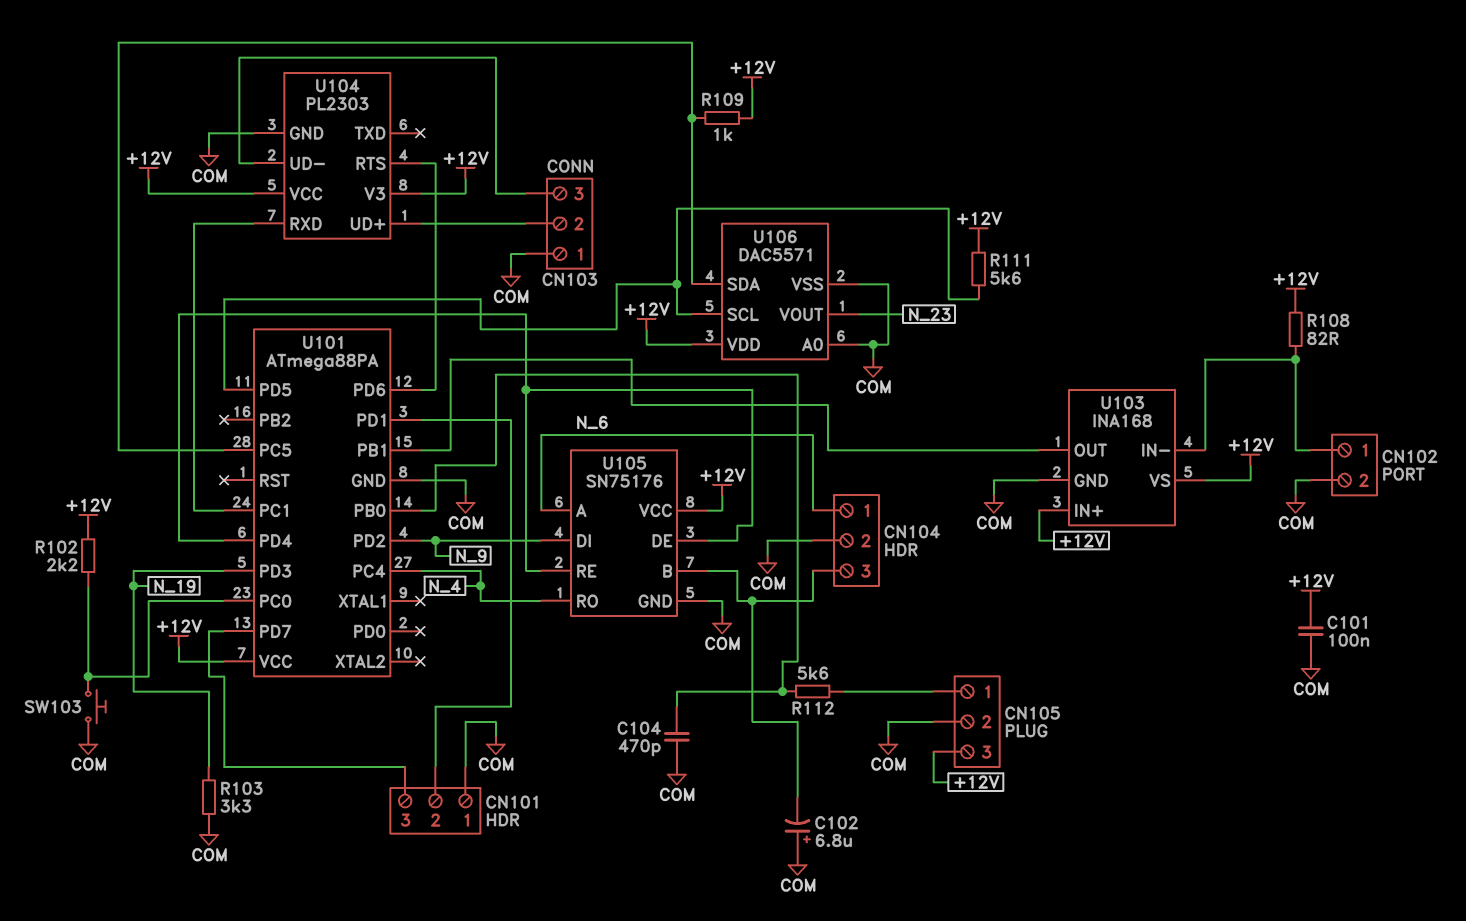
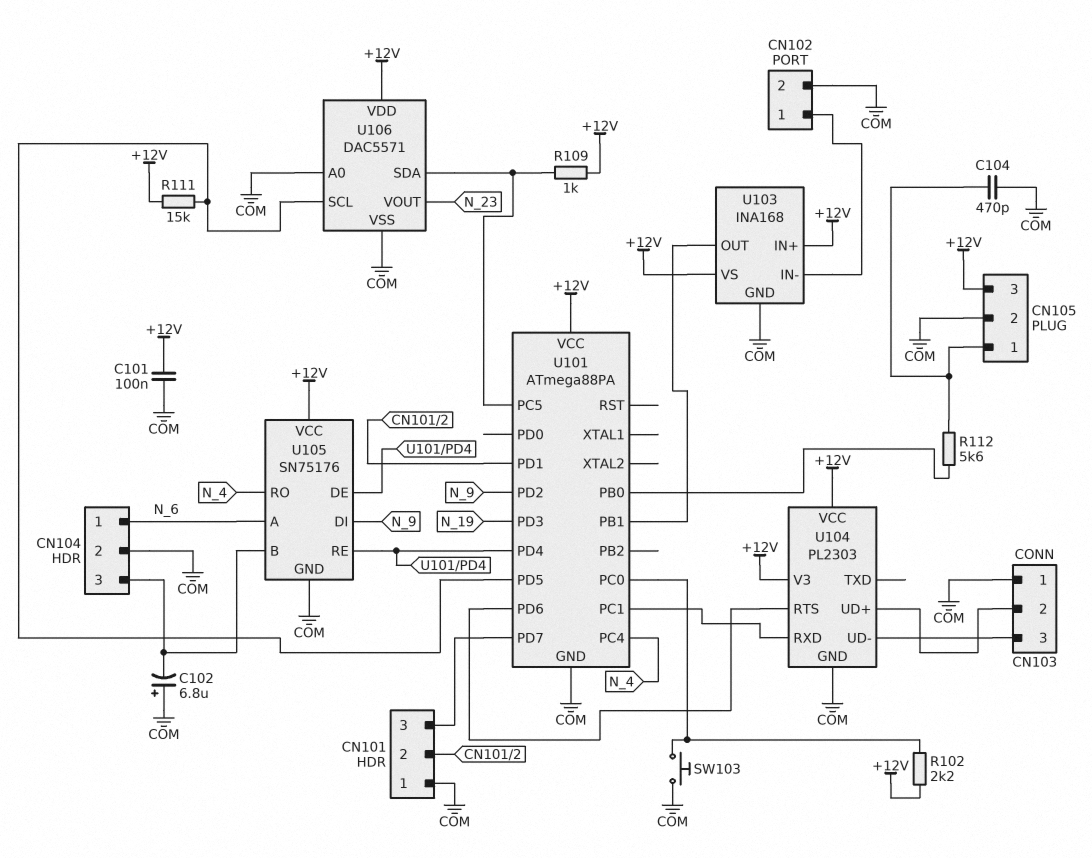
C104: 470pF (COM, U101/PB0) -> 470pF (CN105/1, COM)
R103: 3.3k (COM, N_19) -> none
R108: 82 (+12V, CN102/1) -> none
R111: 5.6k (+12V, U101/PD5) -> 15k (+12V, U101/PD5)

